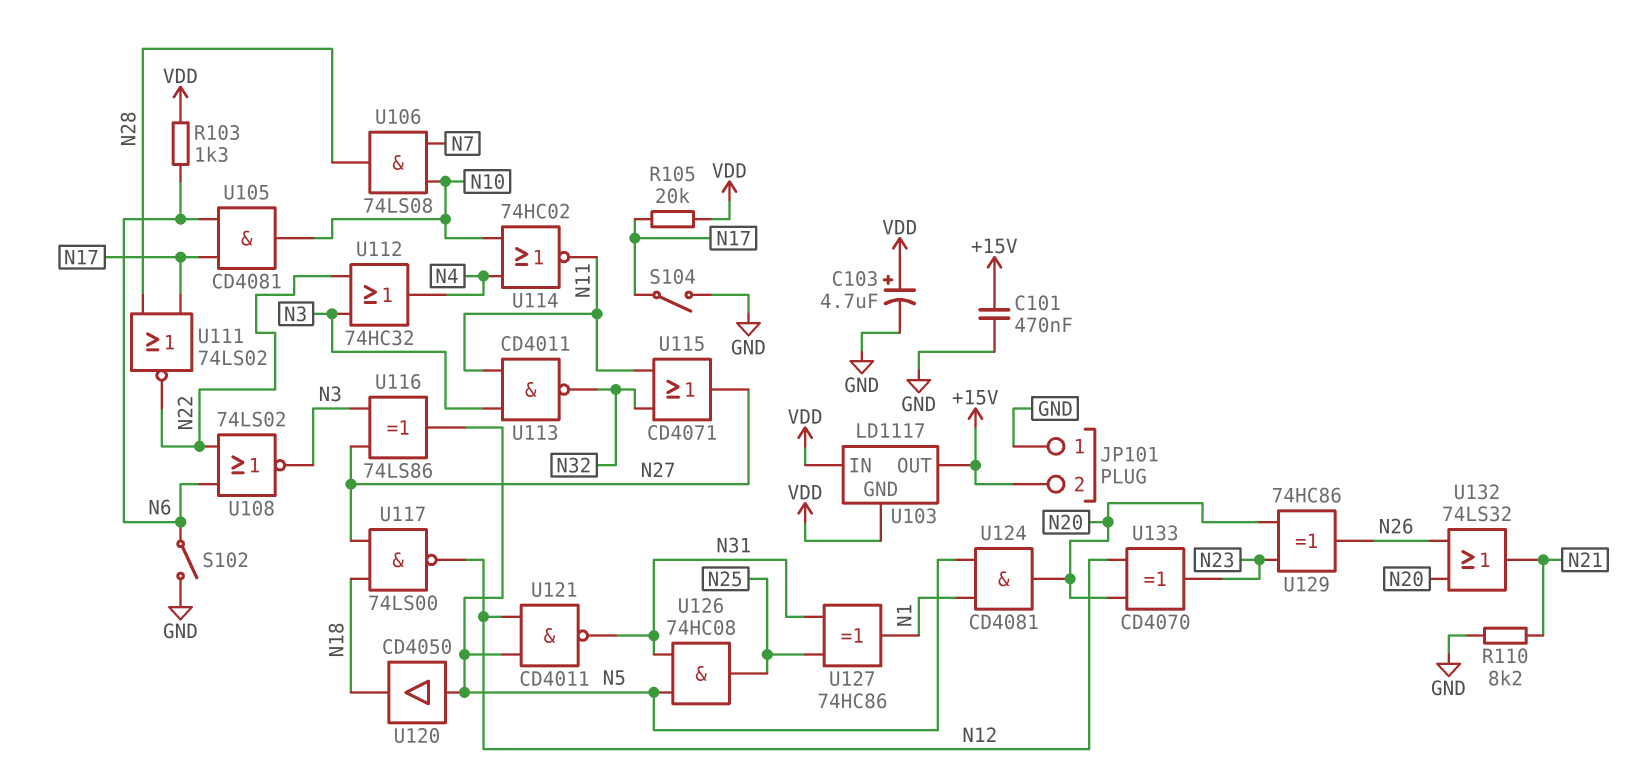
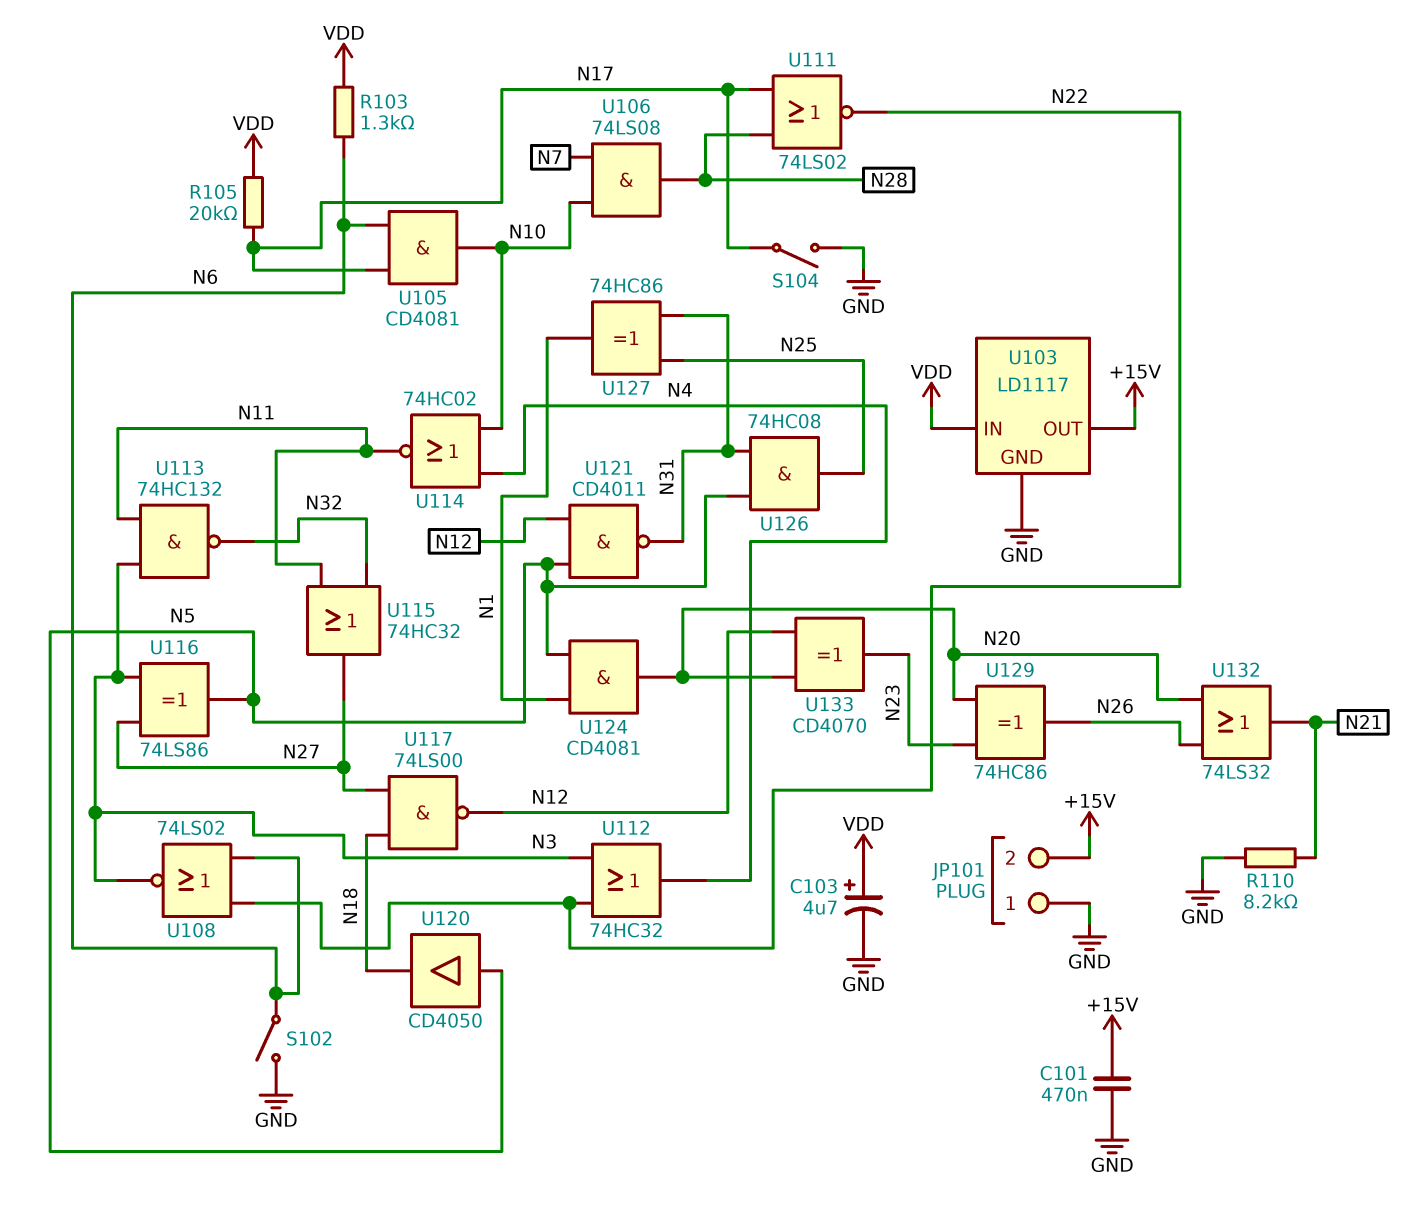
U103 pin GND: VDD -> GND
U113: NAND CD4011 (in N3, in N11, out N32) -> NAND 74HC132 (in N3, in N11, out N32)
U115: OR CD4071 (in N11, in N32, out N27) -> OR 74HC32 (in N11, in N32, out N27)

